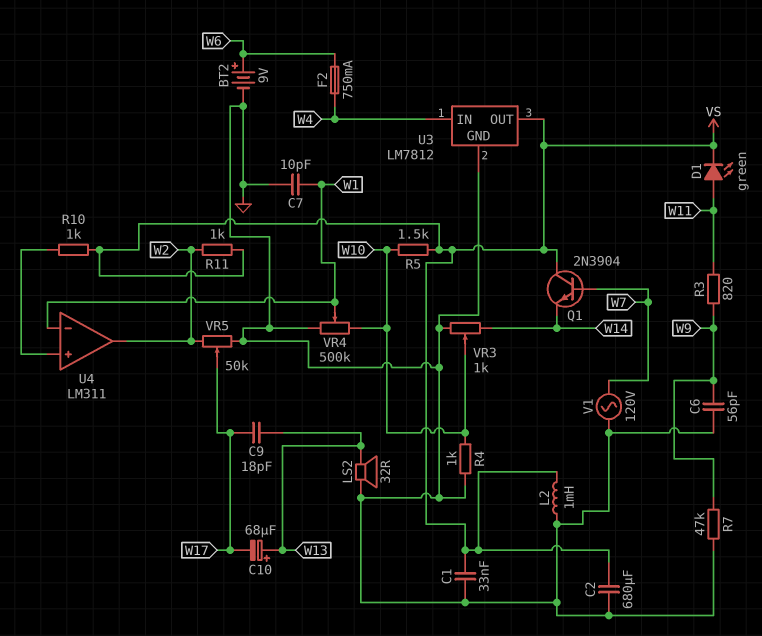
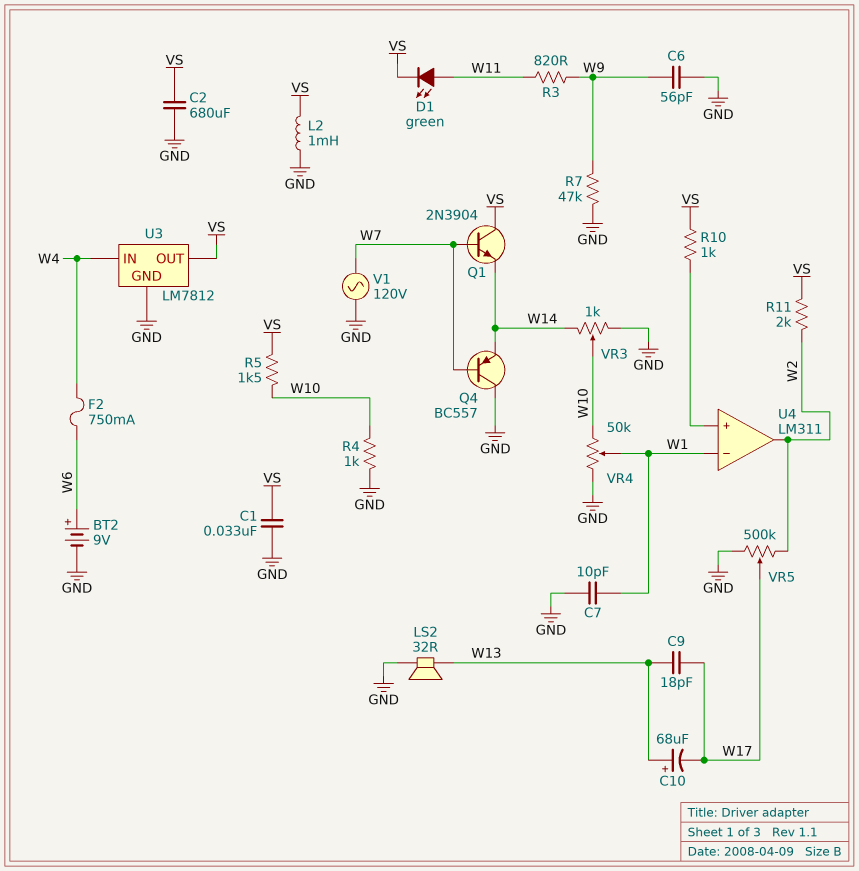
Q4: none -> PNP BC557 (B W7, C GND, E W14)
R11: 1k (VS, W2) -> 2k (VS, W2)
VR4: 500k (GND, W10, wiper W1) -> 50k (GND, W10, wiper W1)
VR5: 50k (GND, W2, wiper W17) -> 500k (GND, W2, wiper W17)

